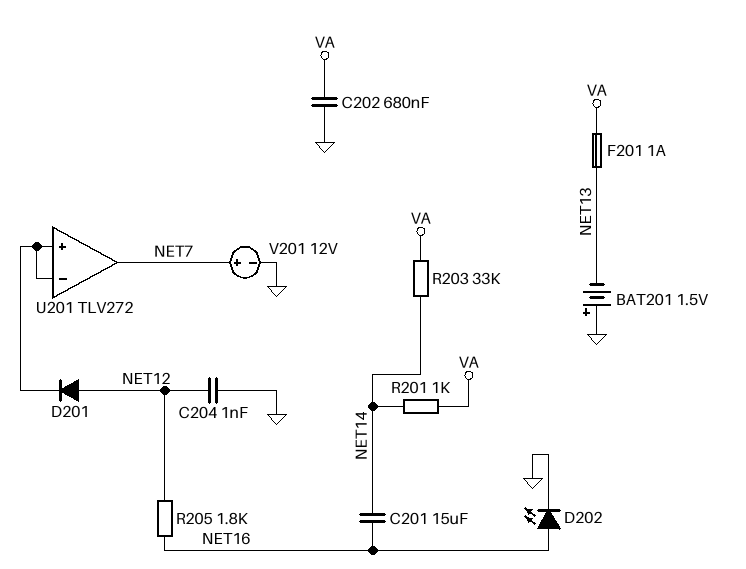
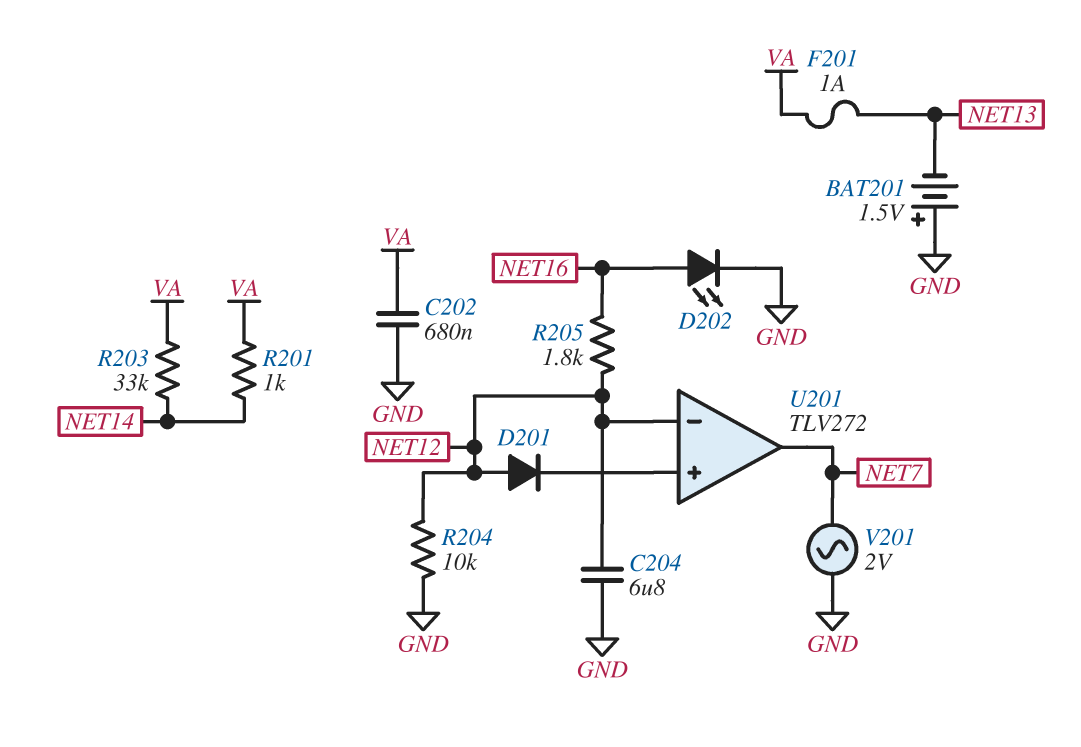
C201: 15uF (NET14, NET16) -> none
C204: 1nF (GND, NET12) -> 6.8uF (GND, NET12)
R204: none -> 10k (GND, NET12)
U201 pin in-: U201/in+ -> NET12
V201: 12V (plus NET7, minus GND) -> AC 2V (GND, NET7)

